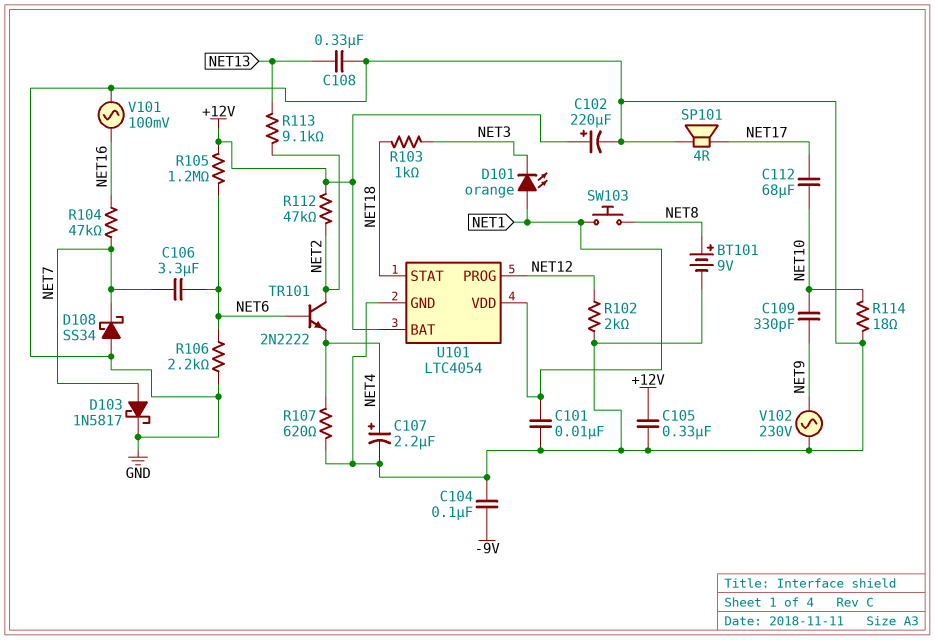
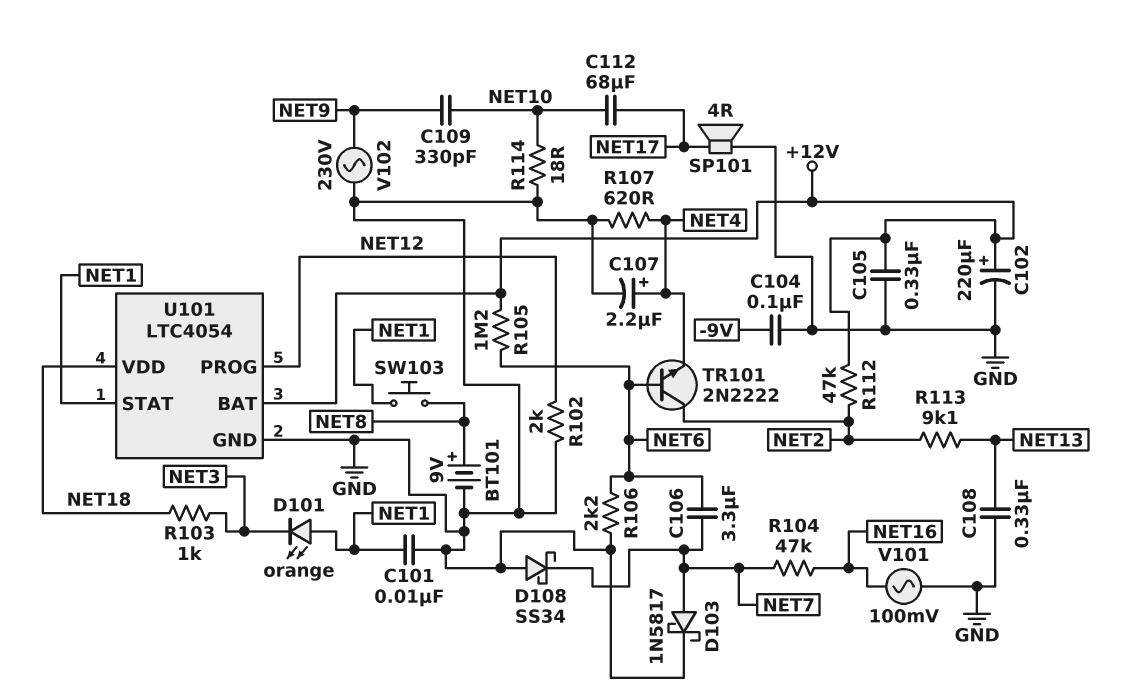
U101 pin STAT: NET18 -> NET1
U101 pin VDD: NET1 -> NET18

